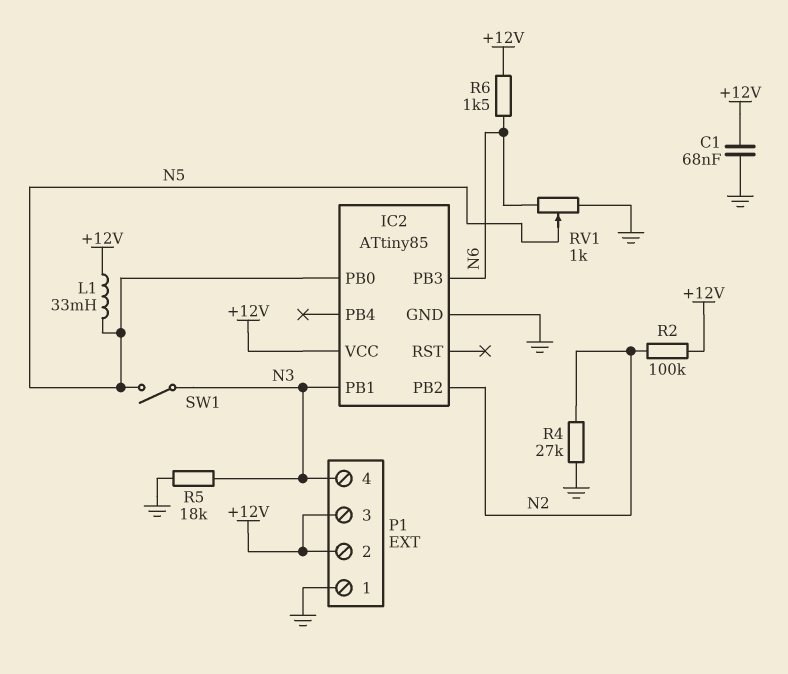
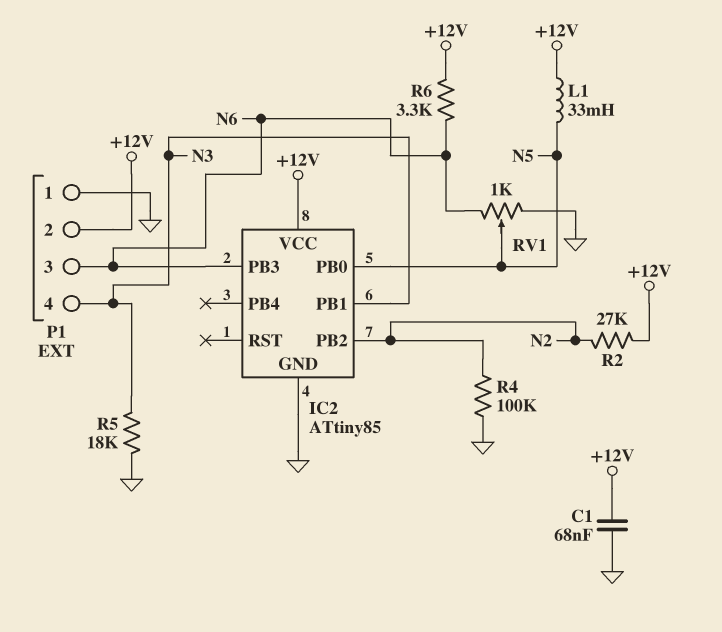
P1 pin 3: +12V -> N6
R2: 100k (+12V, N2) -> 27k (+12V, N2)
R4: 27k (GND, N2) -> 100k (GND, N2)
R6: 1.5k (+12V, N6) -> 3.3k (+12V, N6)
SW1: switch (N3, N5) -> none

